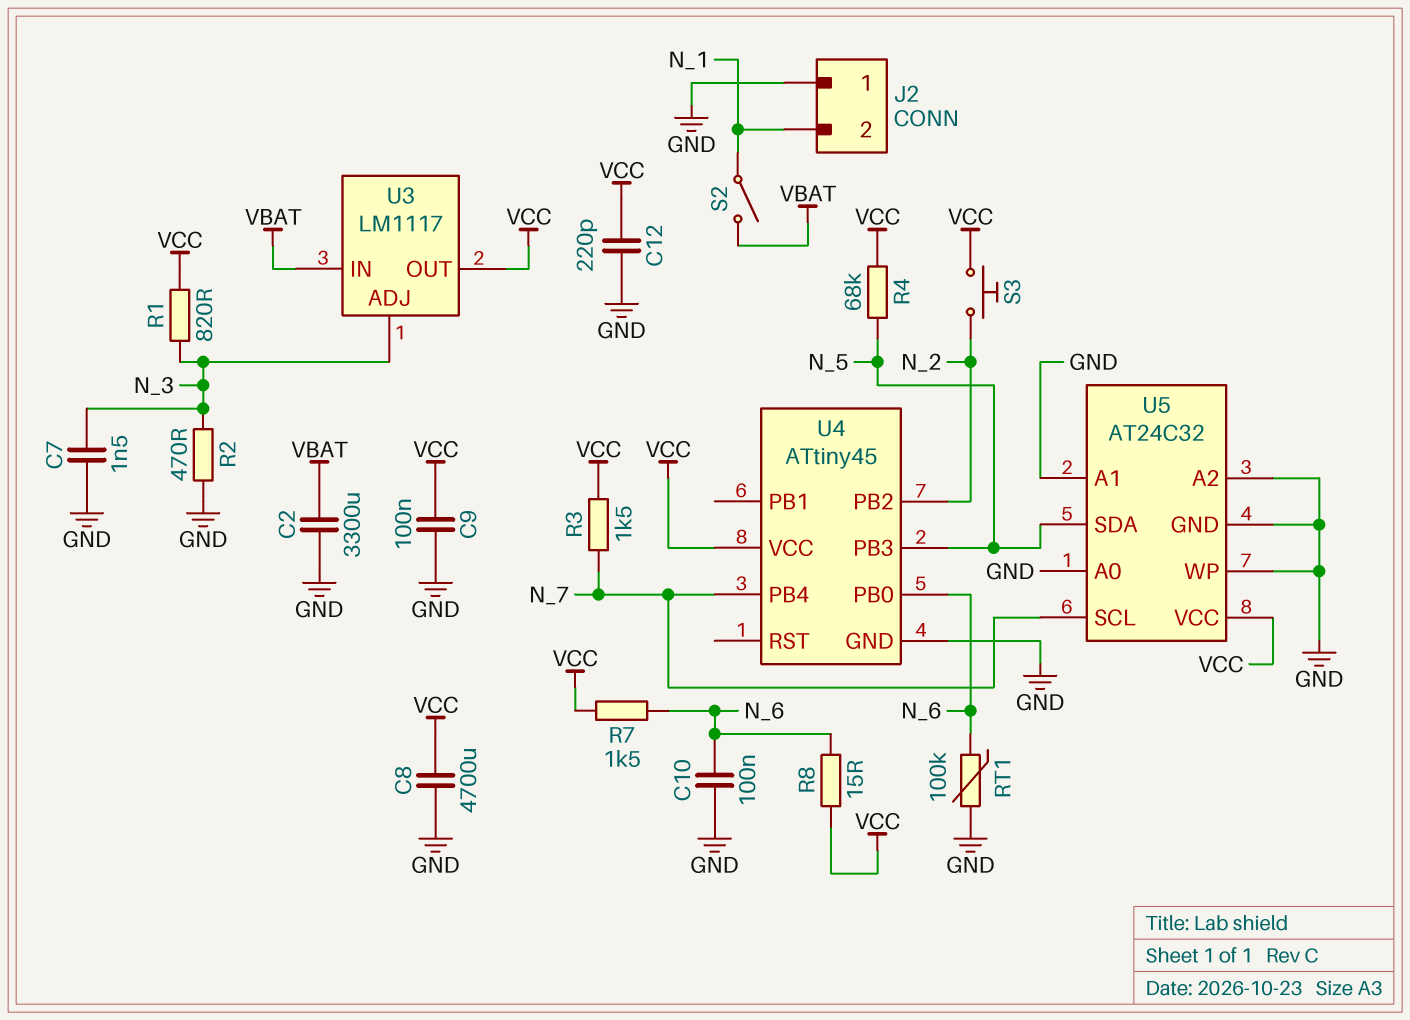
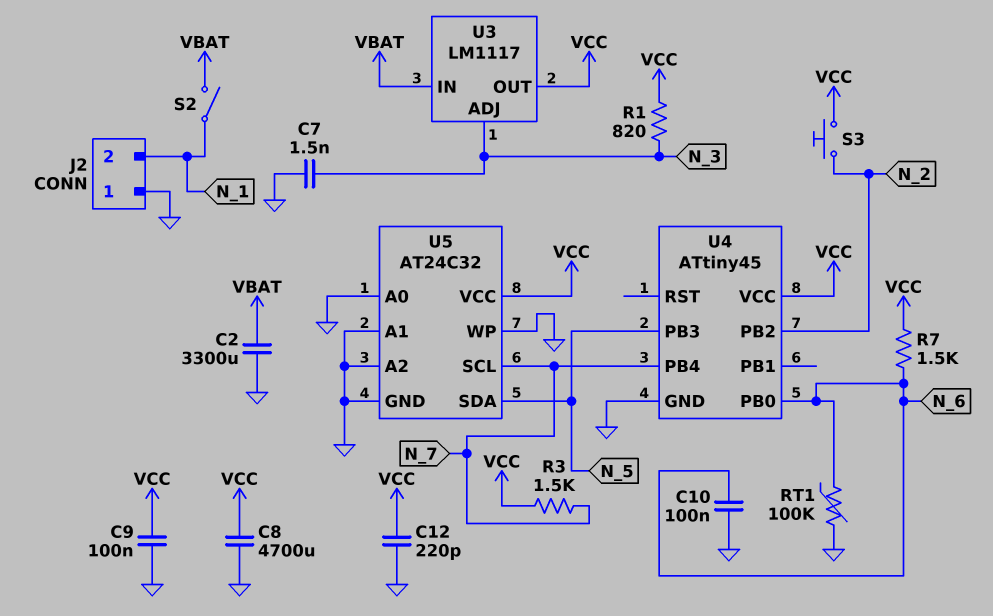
R2: 470 (GND, N_3) -> none
R4: 68k (N_5, VCC) -> none
R8: 15 (N_6, VCC) -> none

